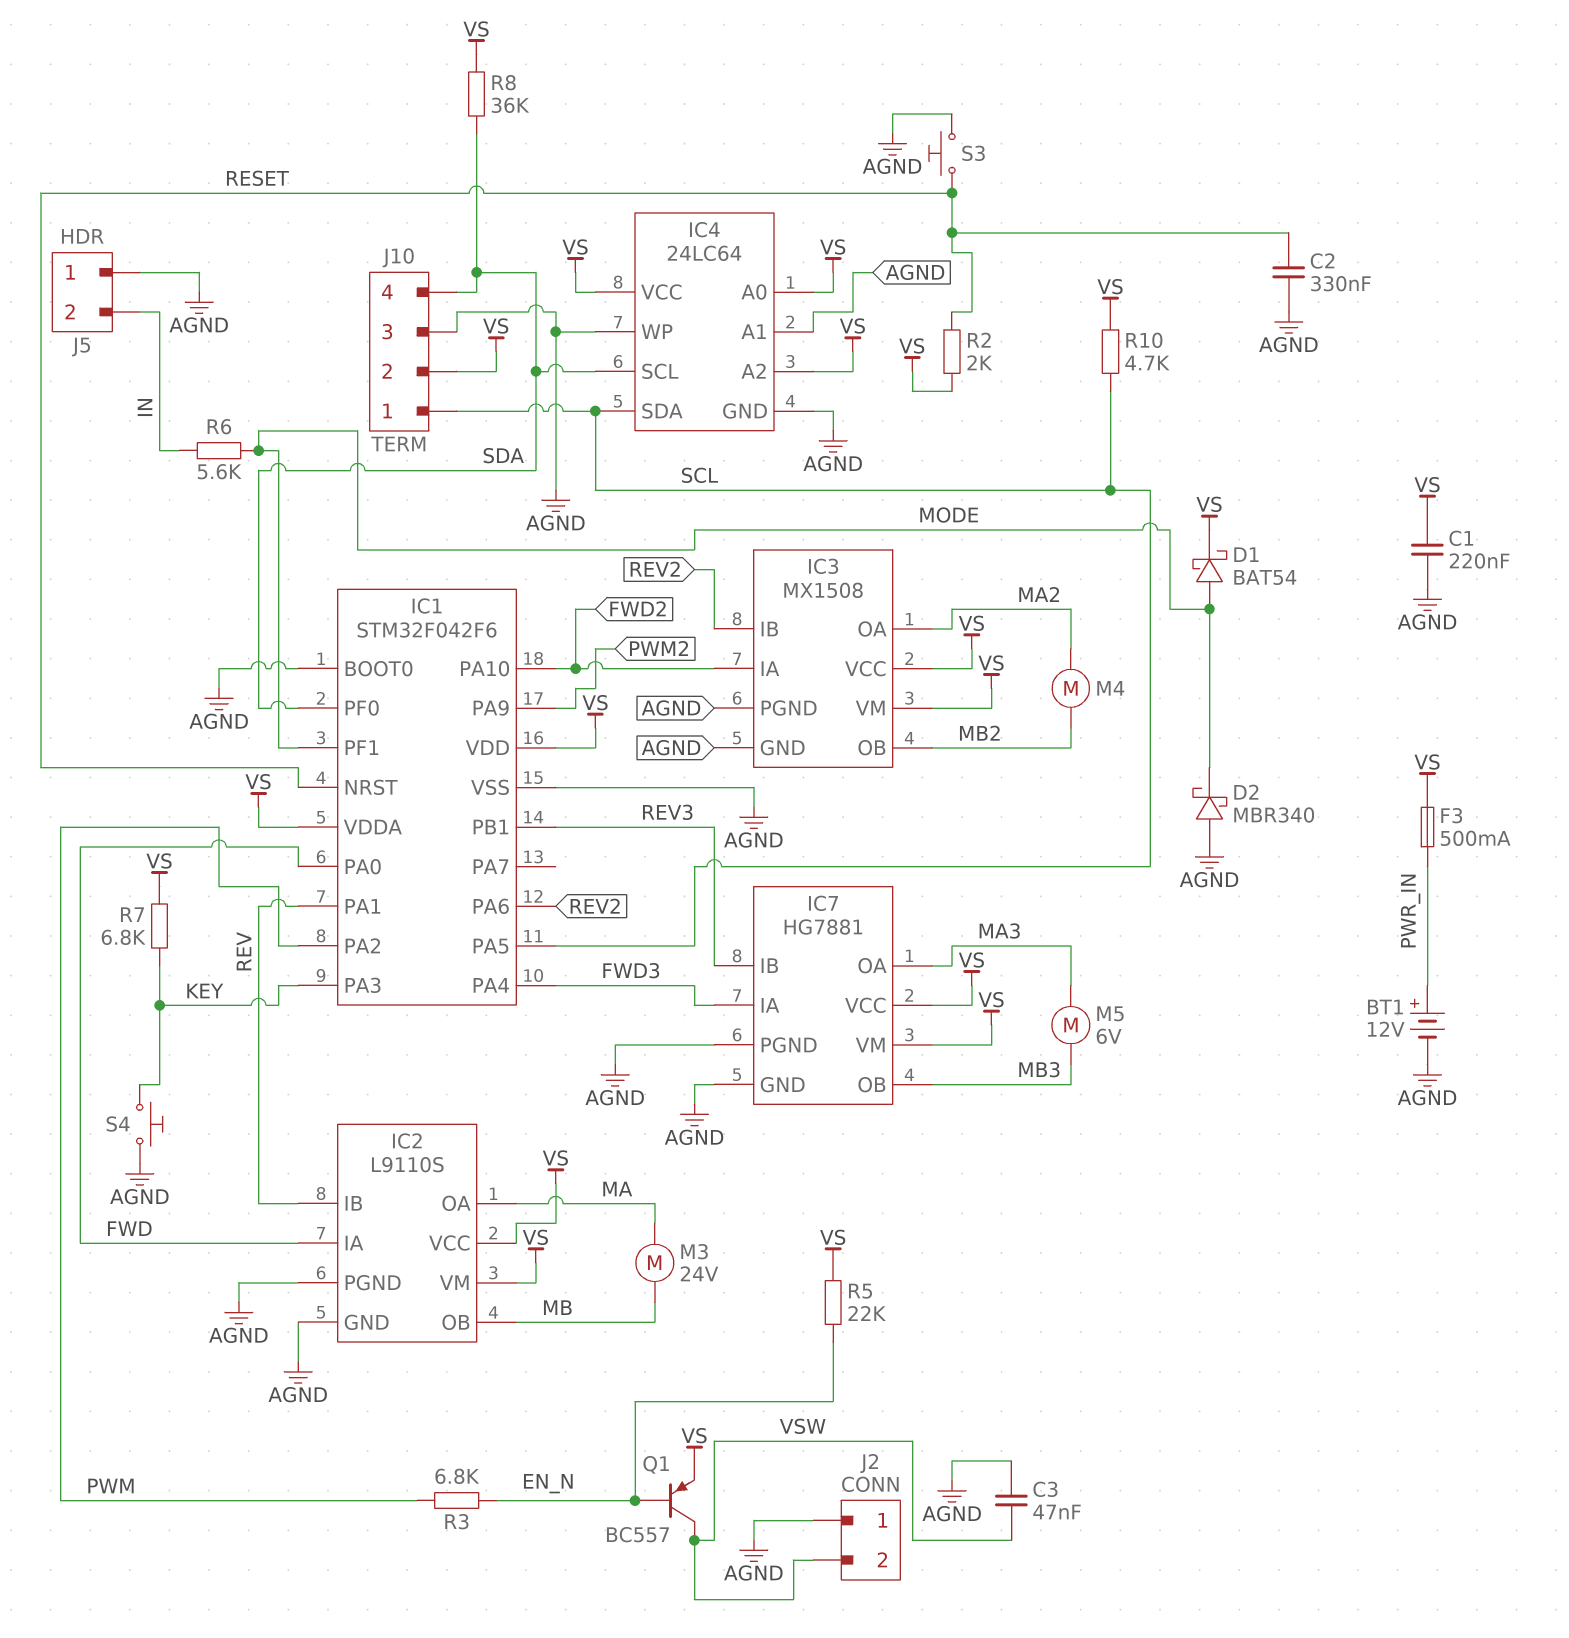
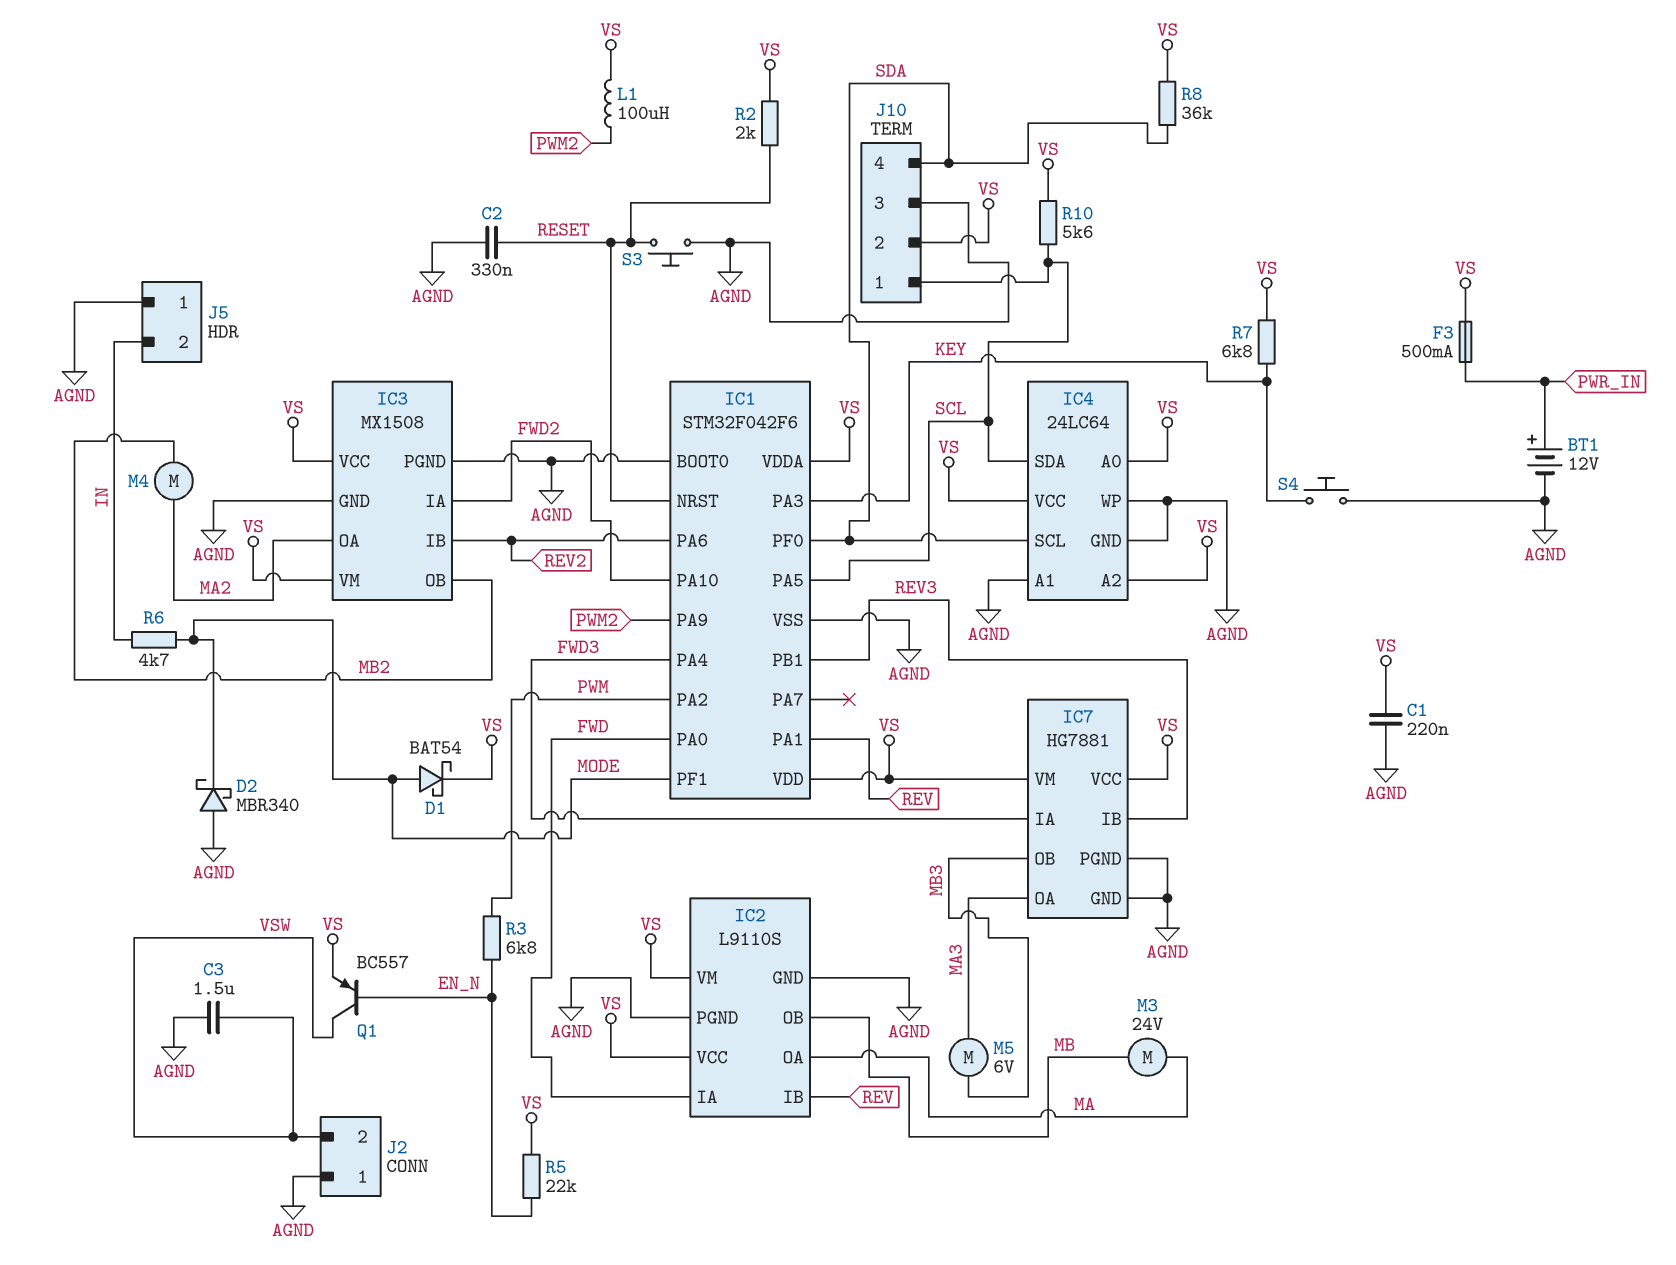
C3: 47nF (AGND, VSW) -> 1.5uF (AGND, VSW)
L1: none -> 100uH (PWM2, VS)
R6: 5.6k (IN, MODE) -> 4.7k (IN, MODE)
R10: 4.7k (SCL, VS) -> 5.6k (SCL, VS)

